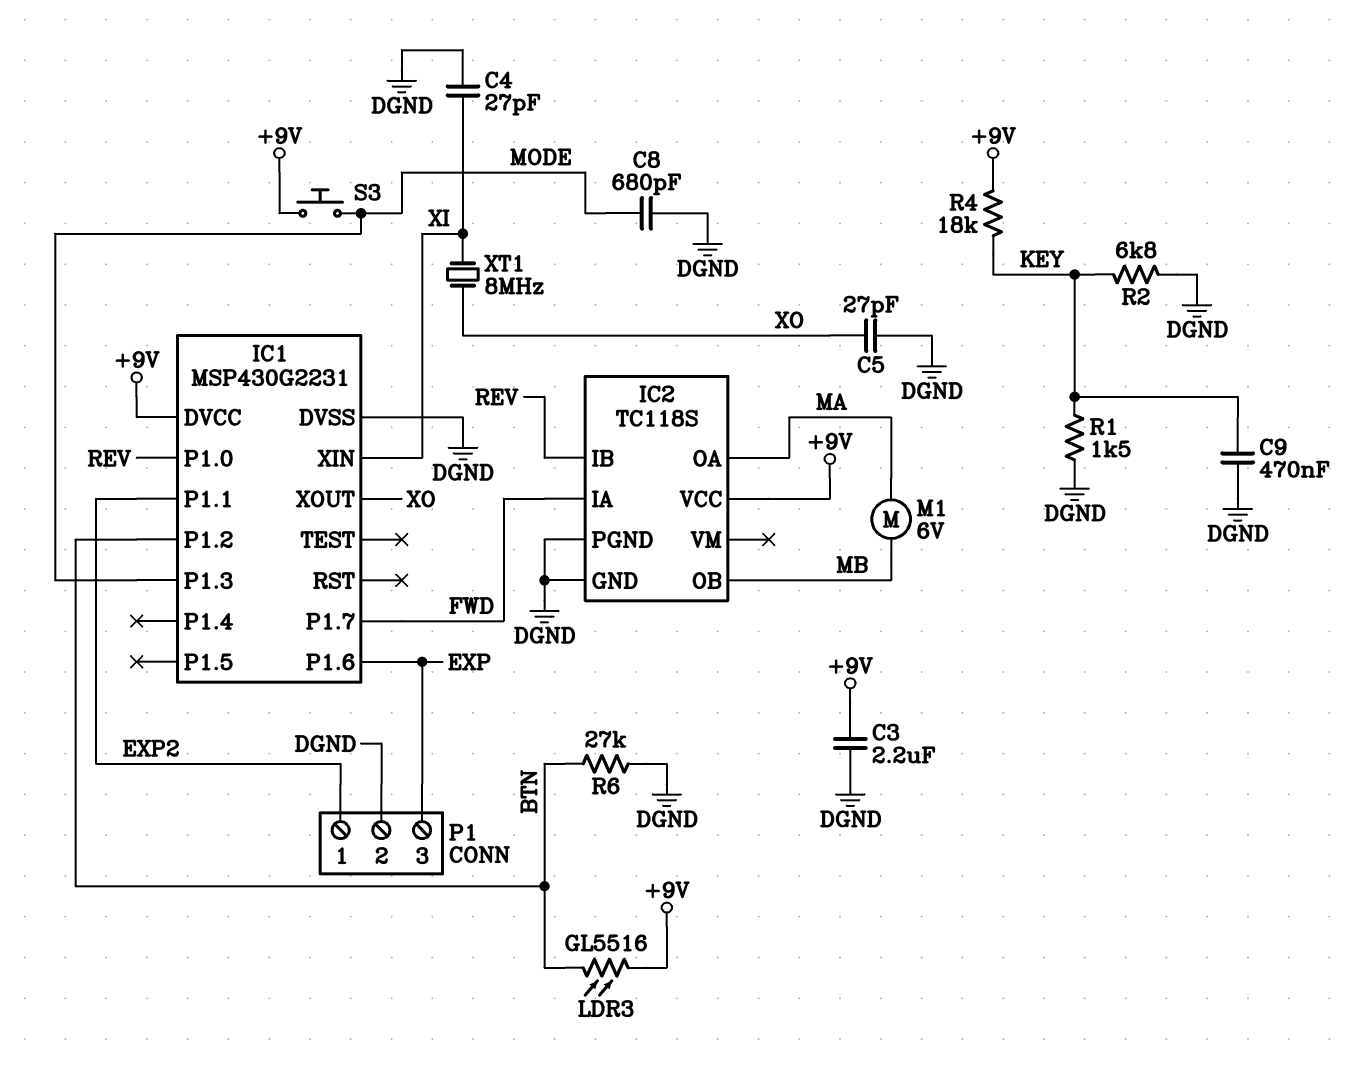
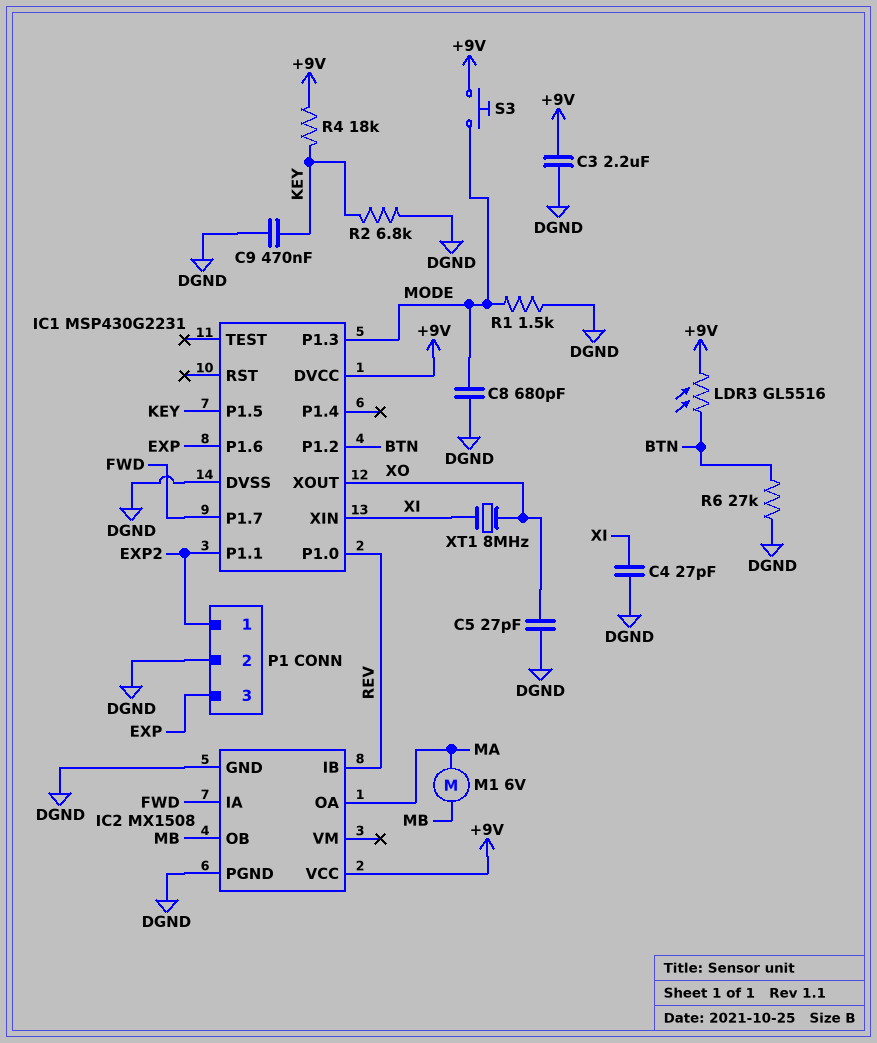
IC1 pin P1.5: none -> KEY
IC2: TC118S -> MX1508
R1: 1.5k (DGND, KEY) -> 1.5k (DGND, MODE)

